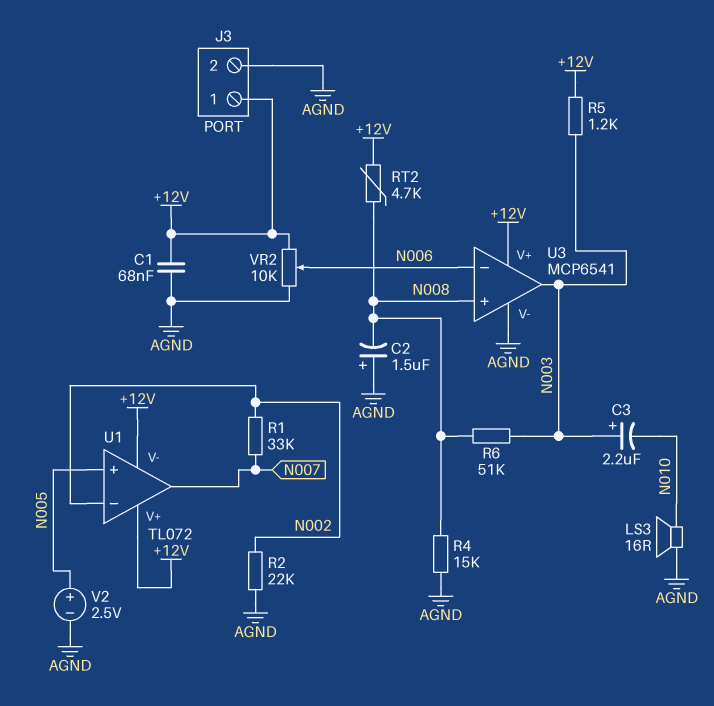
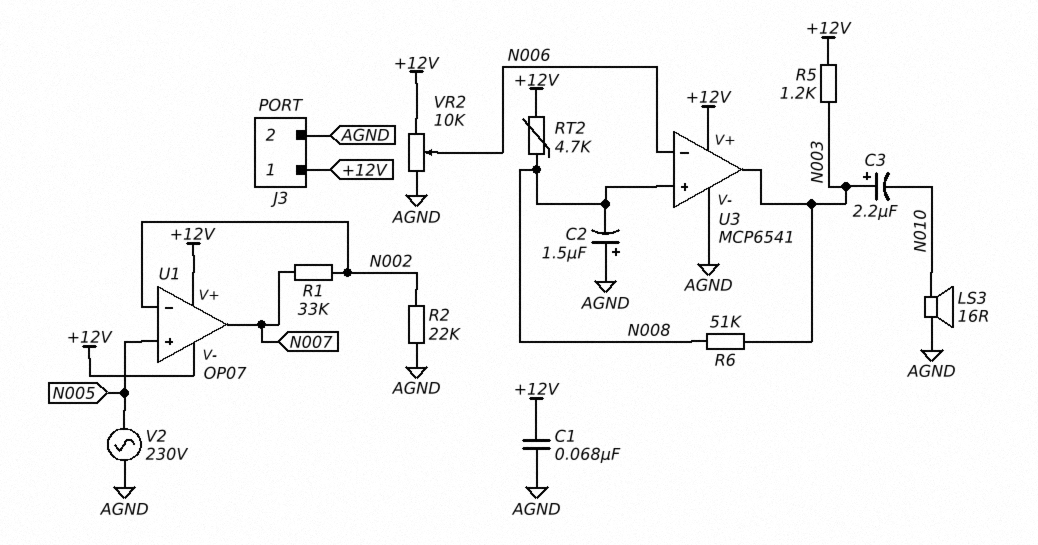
R4: 15k (AGND, N008) -> none
U1: TL072 -> OP07
V2: 2.5V (plus N005, minus AGND) -> AC 230V (AGND, N005)

